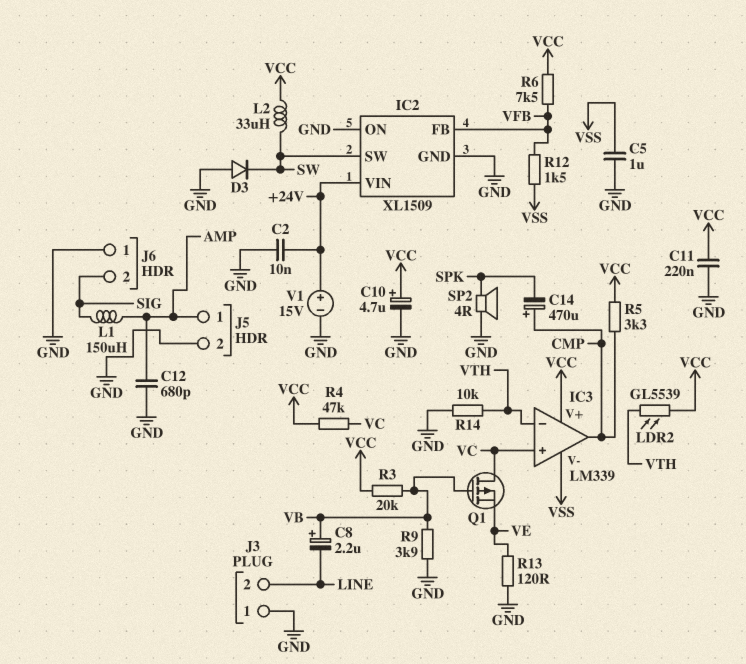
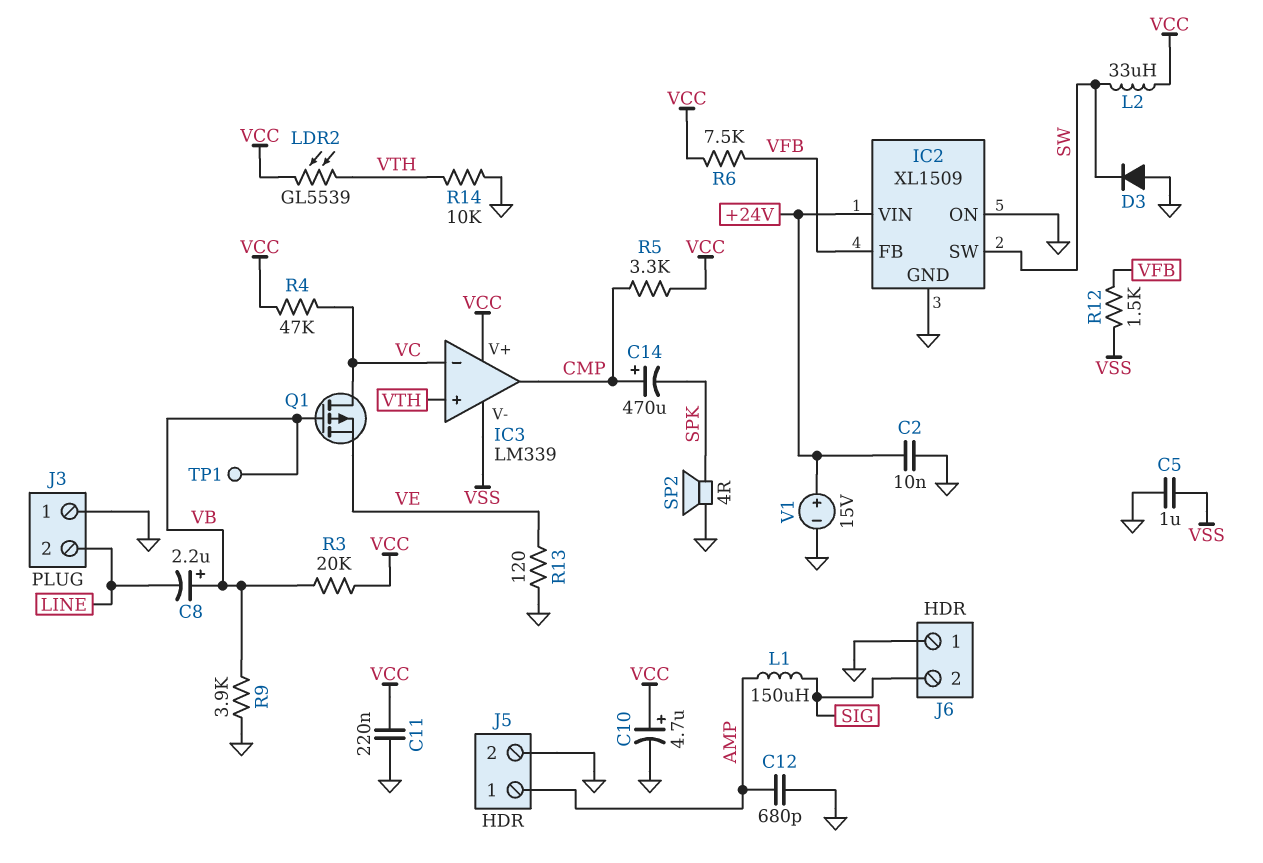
IC3 pin in+: VC -> VTH
IC3 pin in-: VTH -> VC
TP1: none -> test point (VB)

